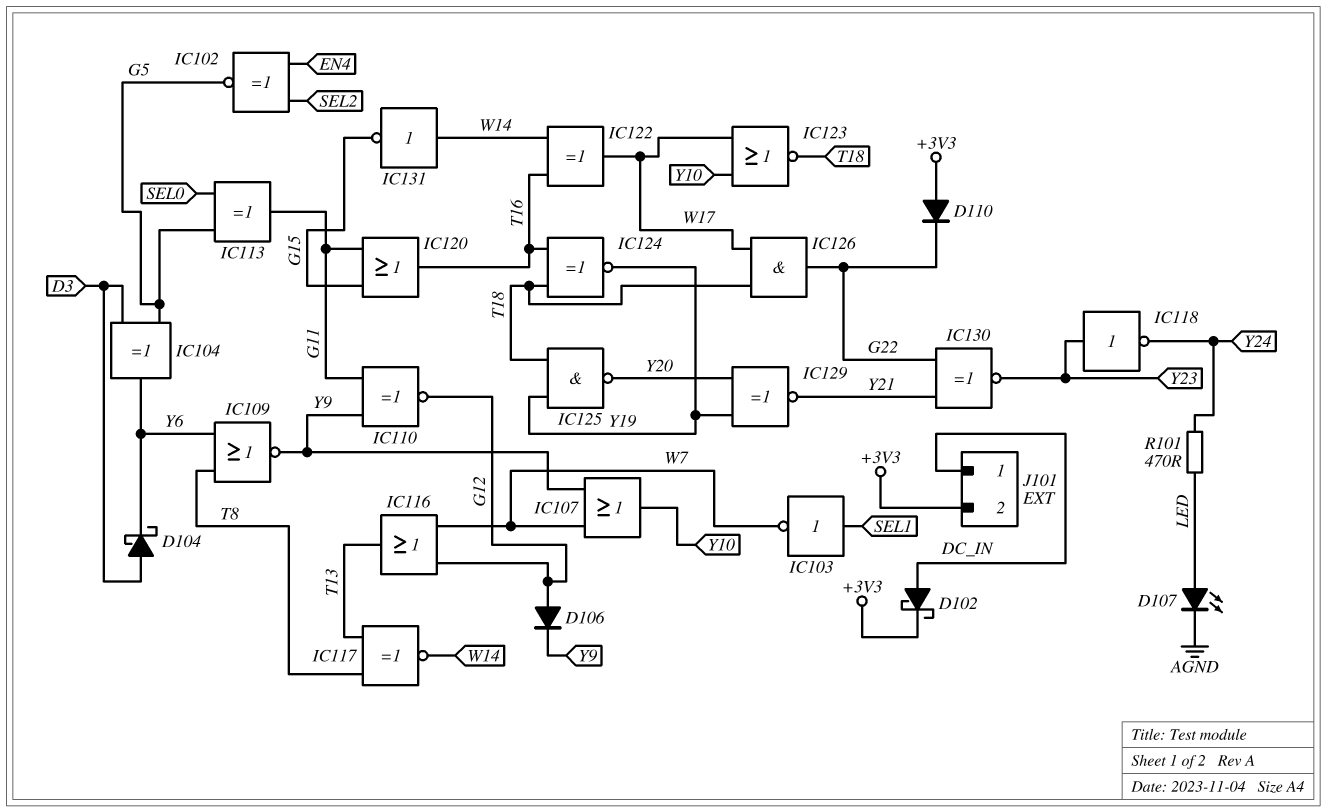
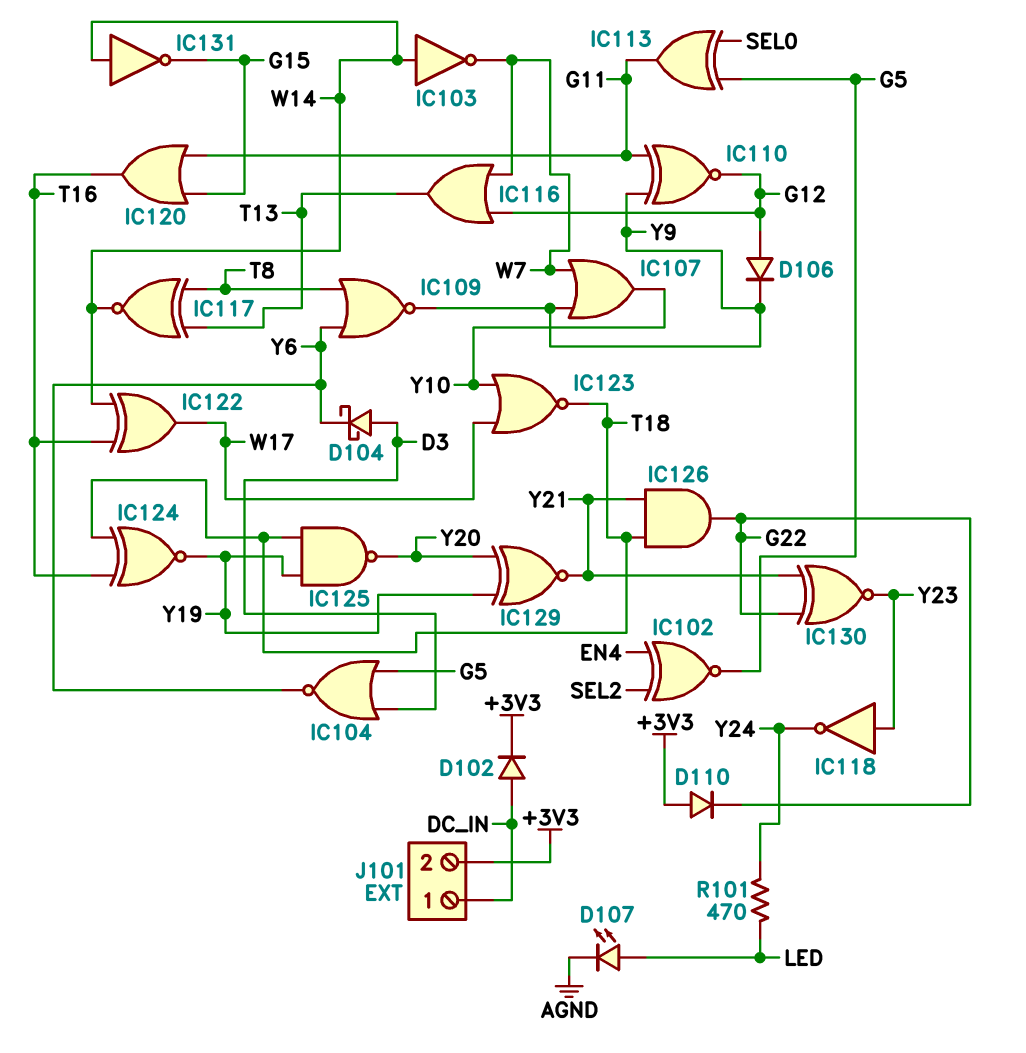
D102: schottky (A DC_IN, K +3V3) -> diode (A DC_IN, K +3V3)
IC103: NOT (in SEL1, out W7) -> NOT (in W14, out W7)
IC104: XOR (in D3, in G5, out Y6) -> NOR (in D3, in G5, out Y6)
IC126: AND (in T18, in W17, out G22) -> AND (in T18, in Y21, out G22)

